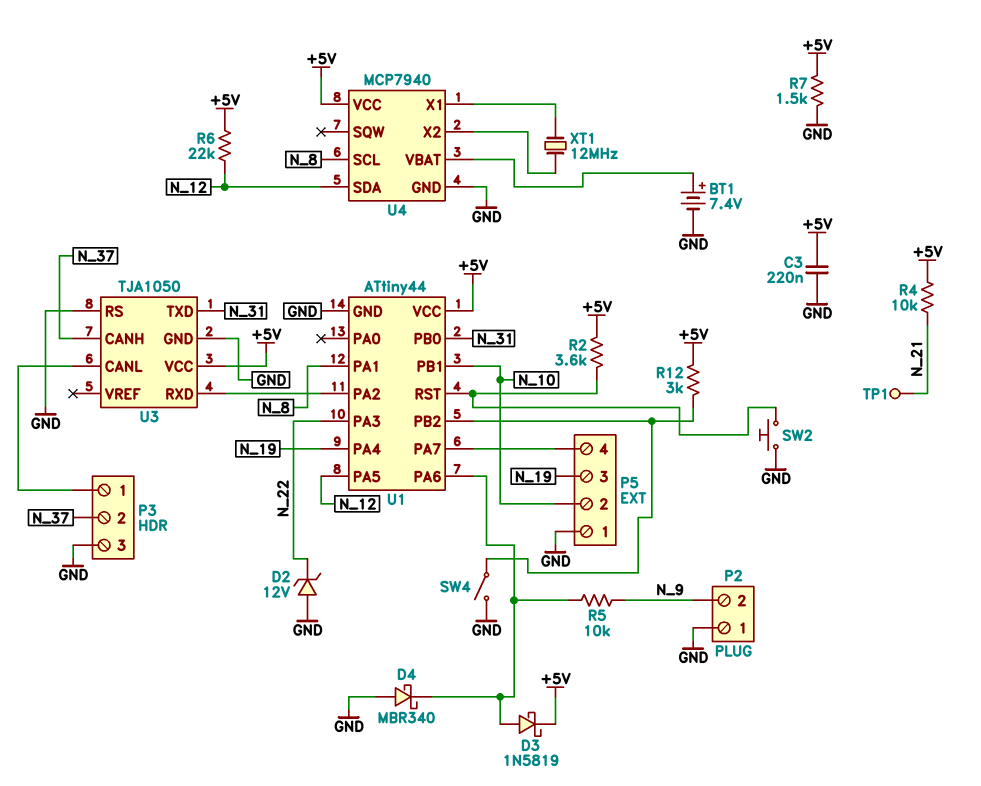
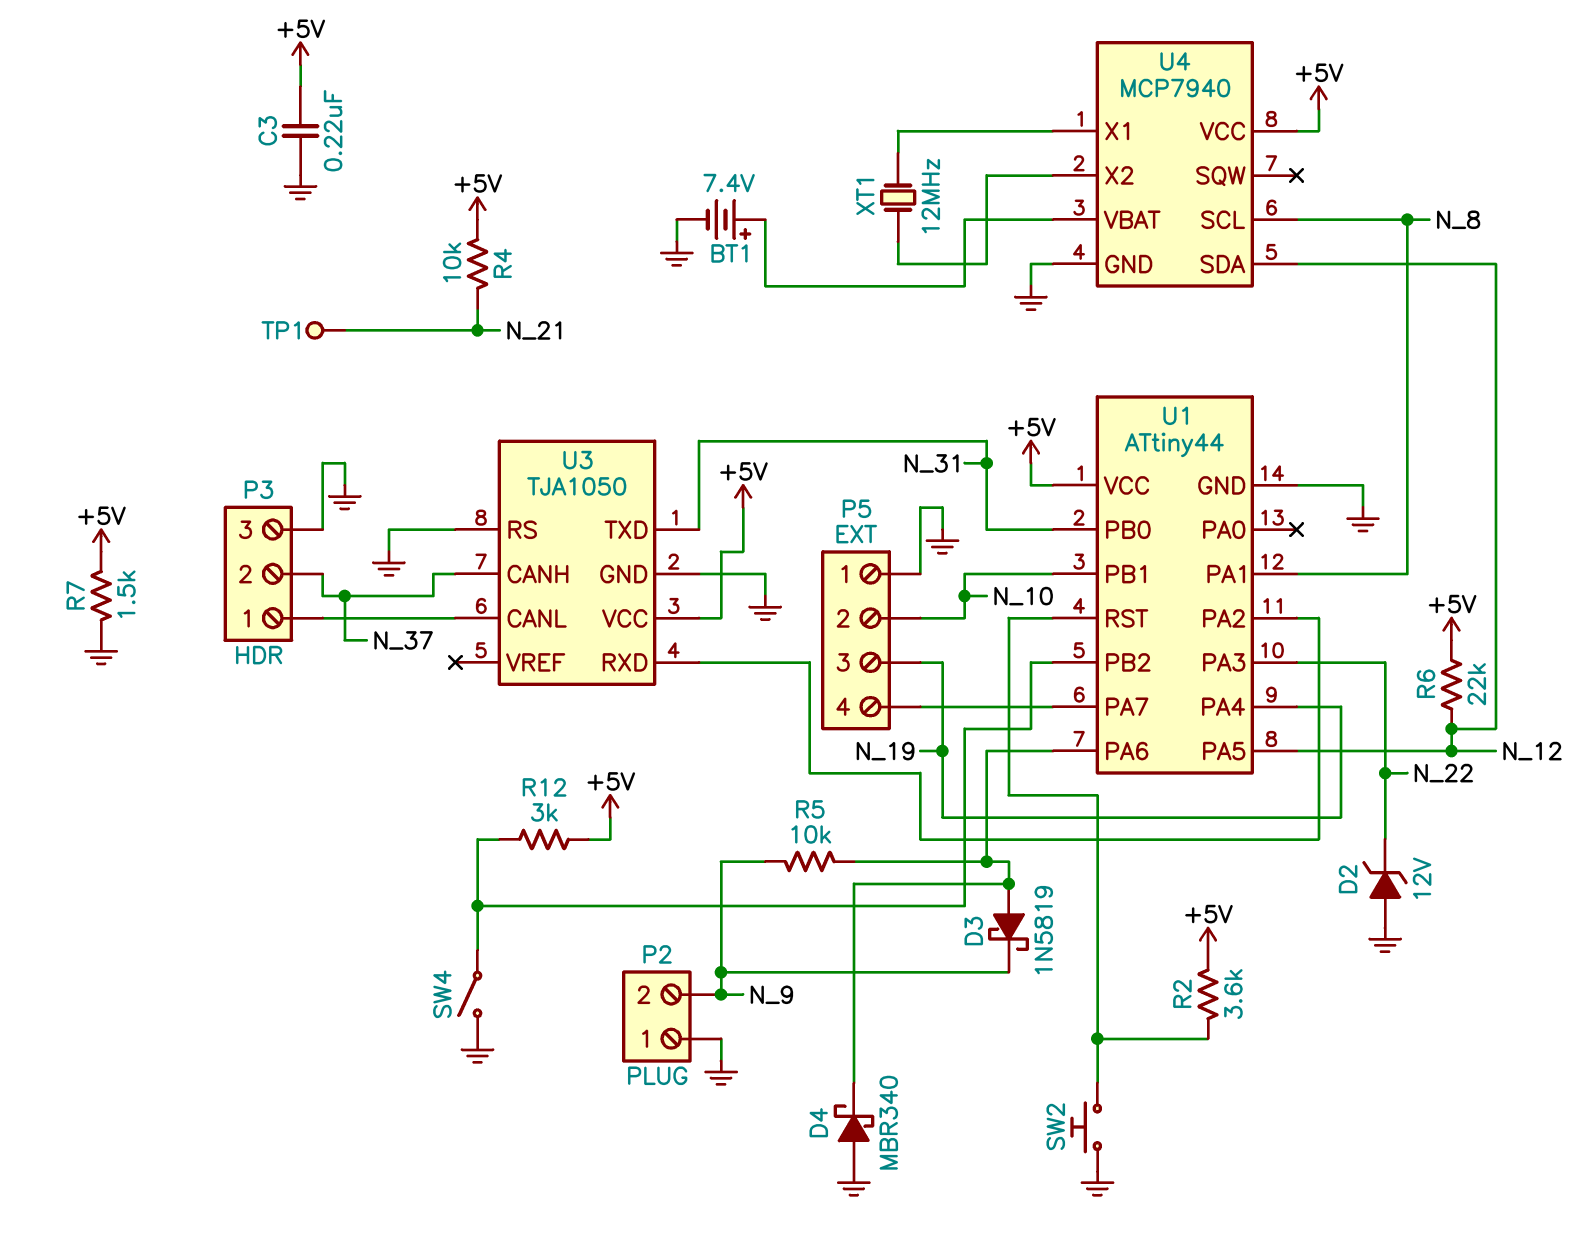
D3: schottky 1N5819 (A U1/PA6, K +5V) -> schottky 1N5819 (A U1/PA6, K N_9)

